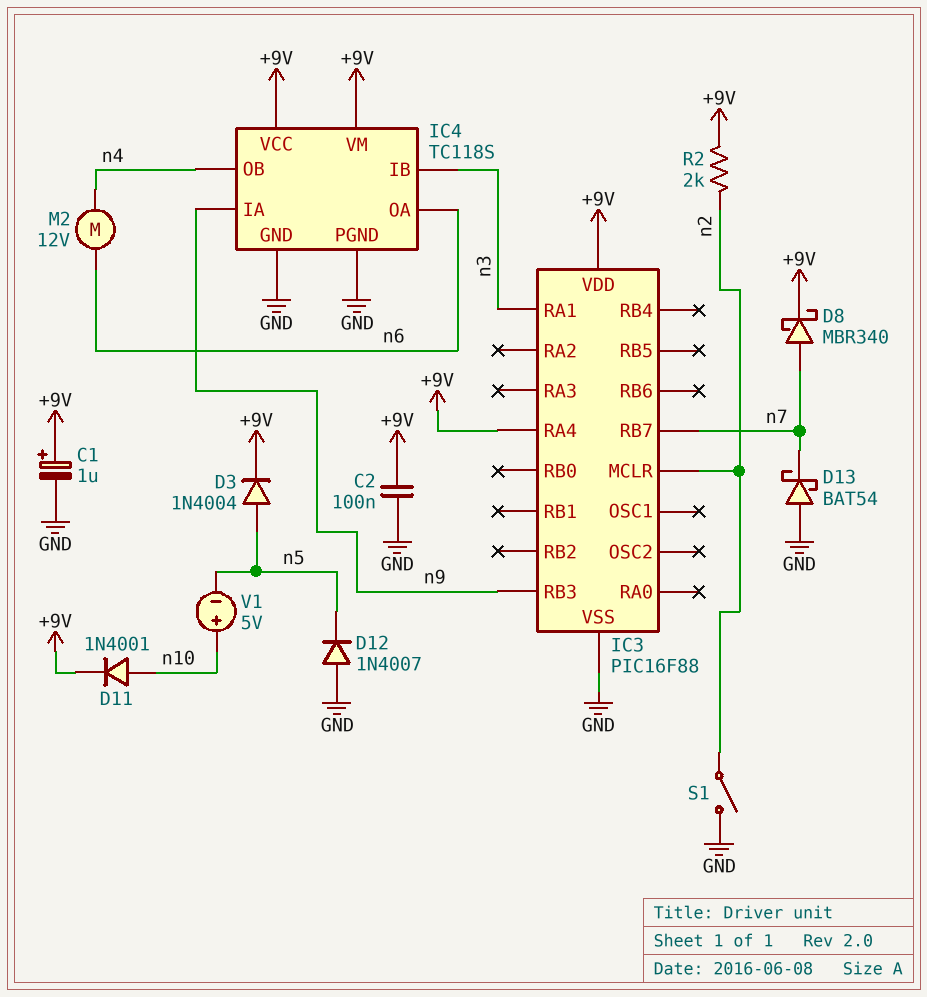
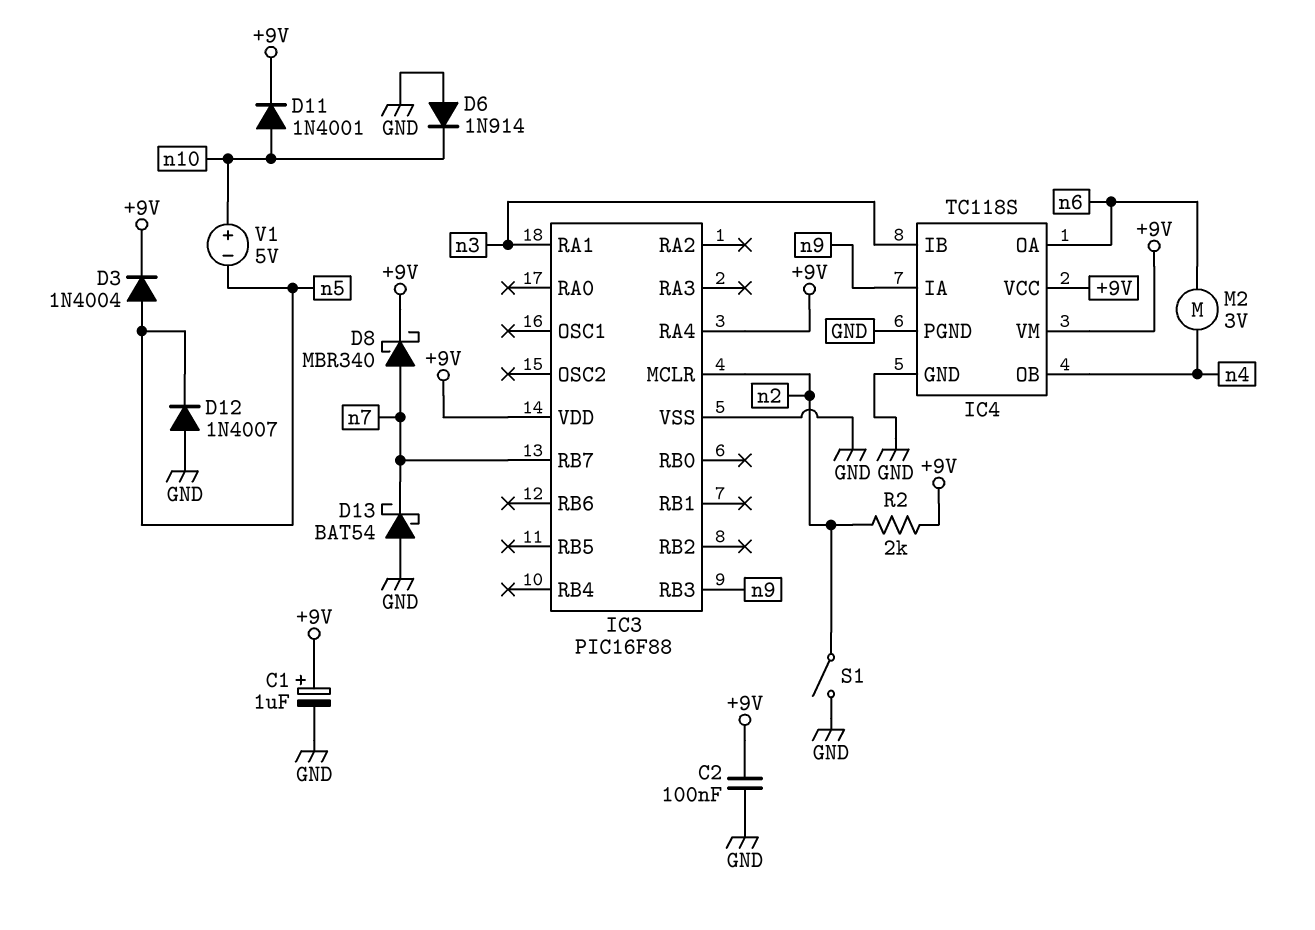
D6: none -> diode 1N914 (A GND, K n10)
M2: motor 12V (n4, n6) -> motor 3V (n4, n6)

